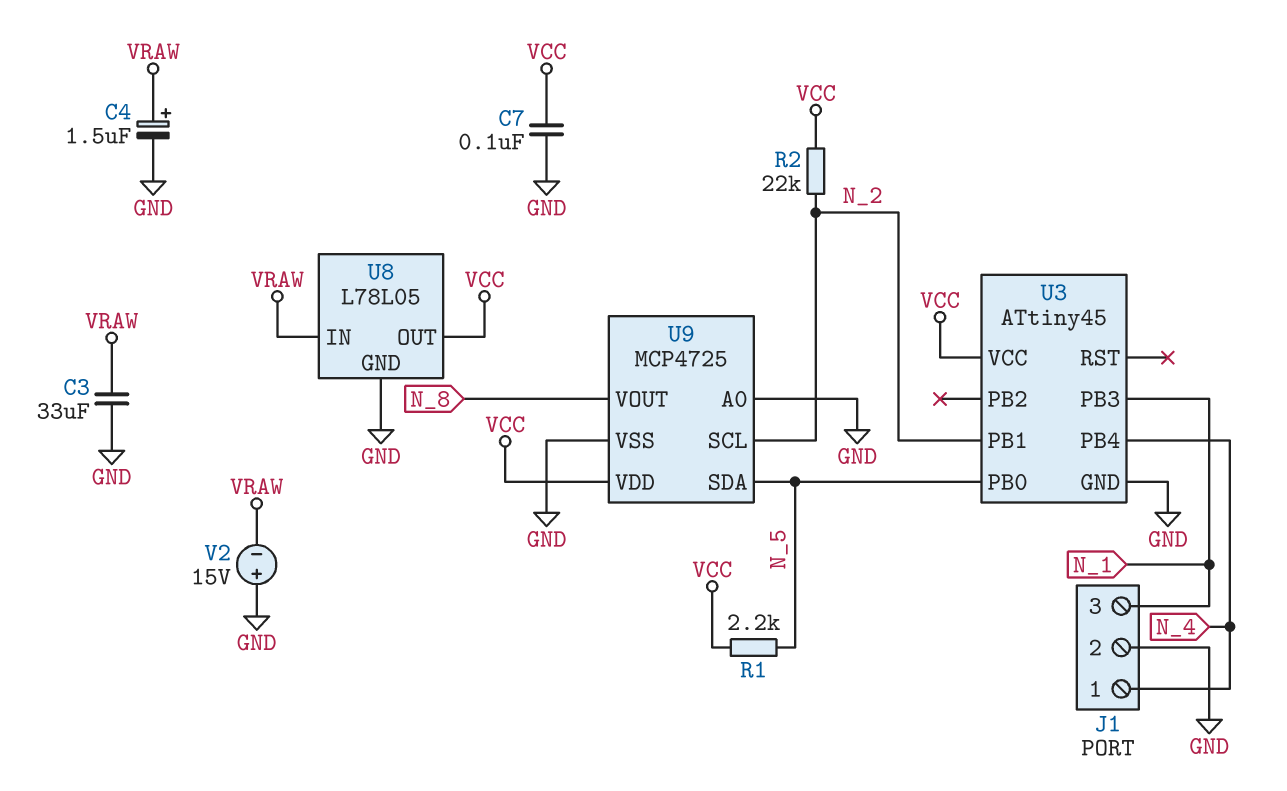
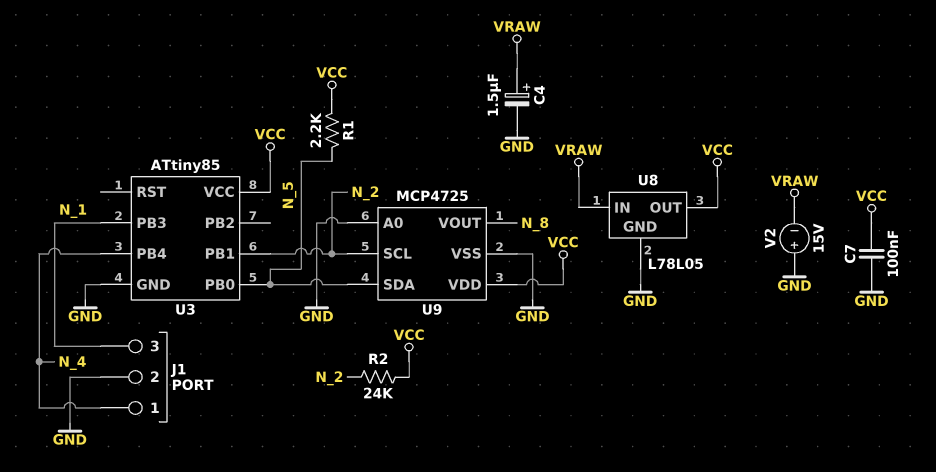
C3: 33uF (GND, VRAW) -> none
R2: 22k (N_2, VCC) -> 24k (N_2, VCC)
U3: ATtiny45 -> ATtiny85

